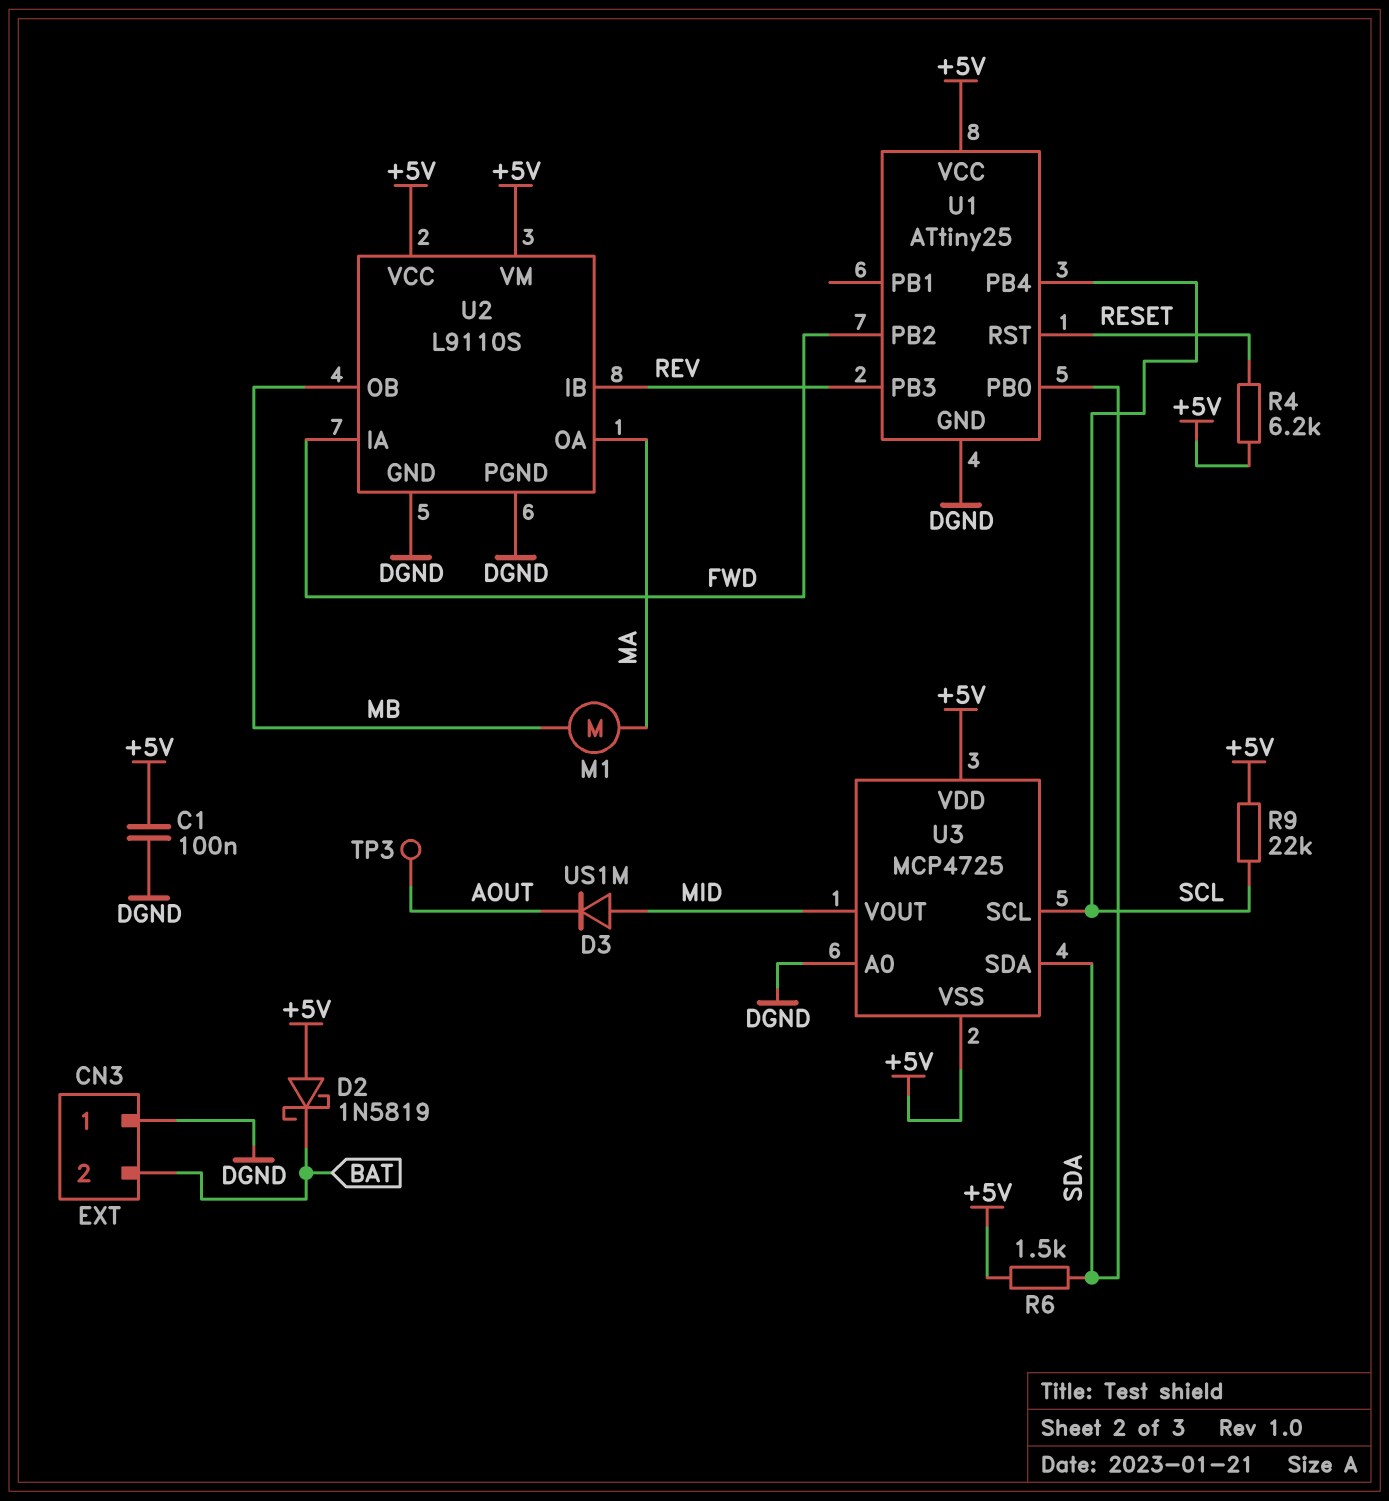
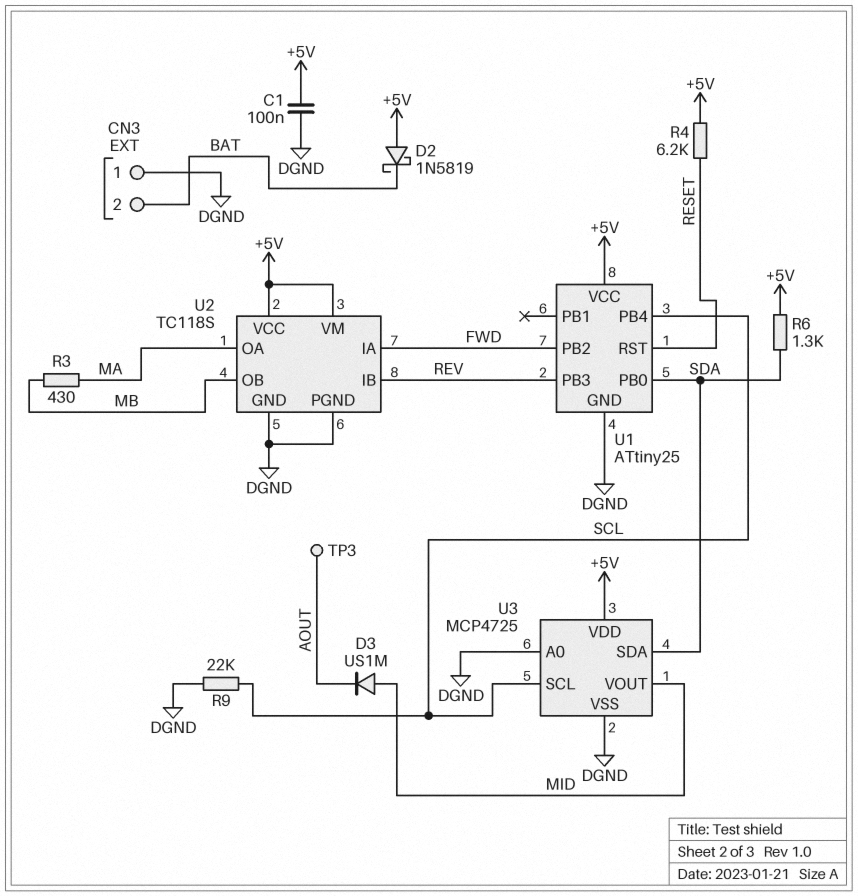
M1: motor (MA, MB) -> none
R3: none -> 430 (MA, MB)
R6: 1.5k (+5V, SDA) -> 1.3k (+5V, SDA)
R9: 22k (+5V, SCL) -> 22k (DGND, SCL)
U2: L9110S -> TC118S
U3 pin VSS: +5V -> DGND

